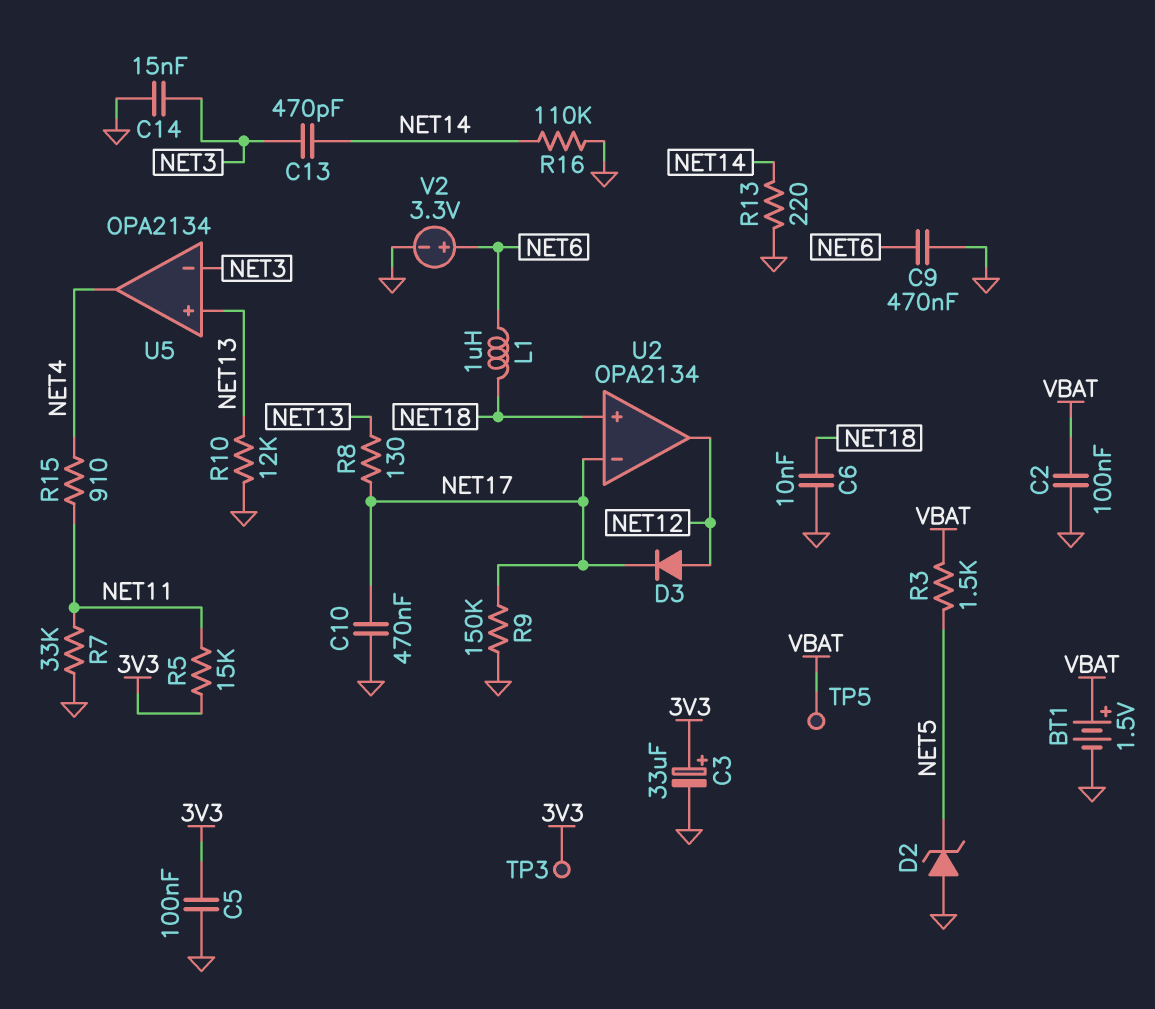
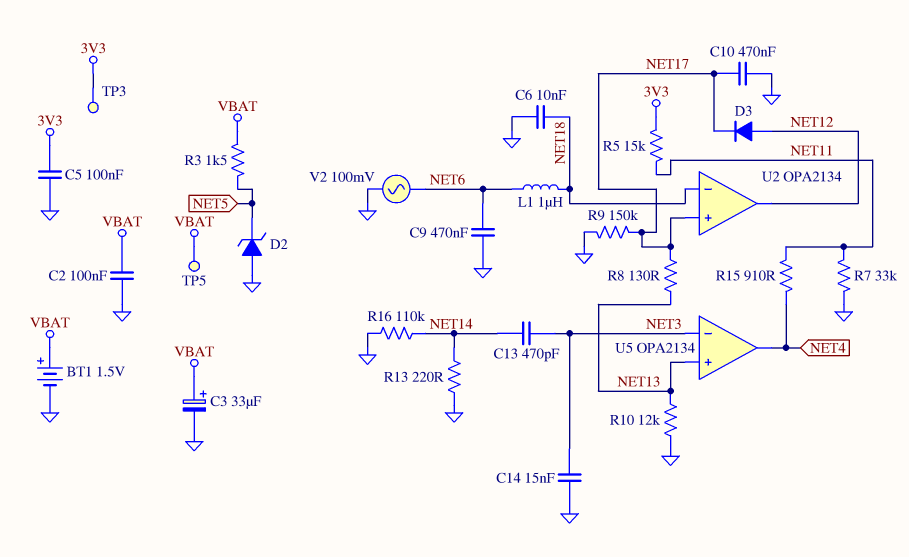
C3: 33uF (plus 3V3, minus GND) -> 33uF (plus VBAT, minus GND)
U2 pin in+: NET18 -> NET17
U2 pin in-: NET17 -> NET18
V2: 3.3V (plus NET6, minus GND) -> AC 100mV (GND, NET6)

